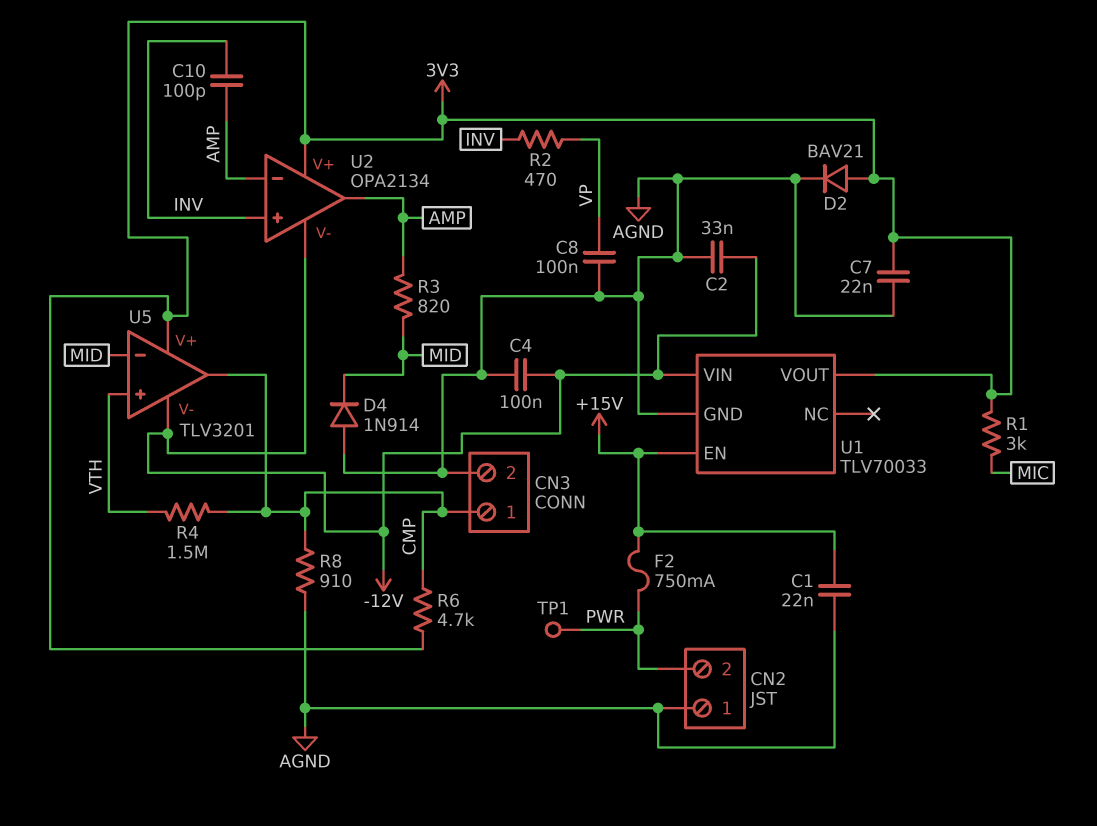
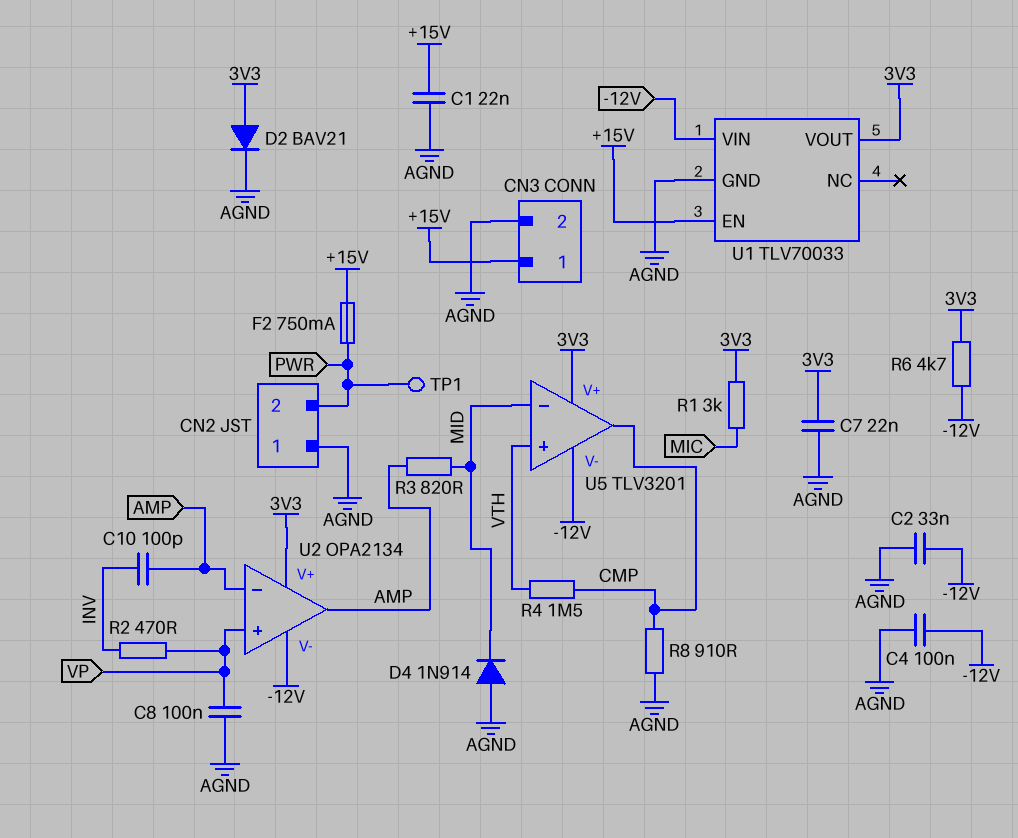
CN3 pin 1: CMP -> +15V
R6: 4.7k (3V3, CMP) -> 4.7k (-12V, 3V3)
U2 pin in+: INV -> VP

